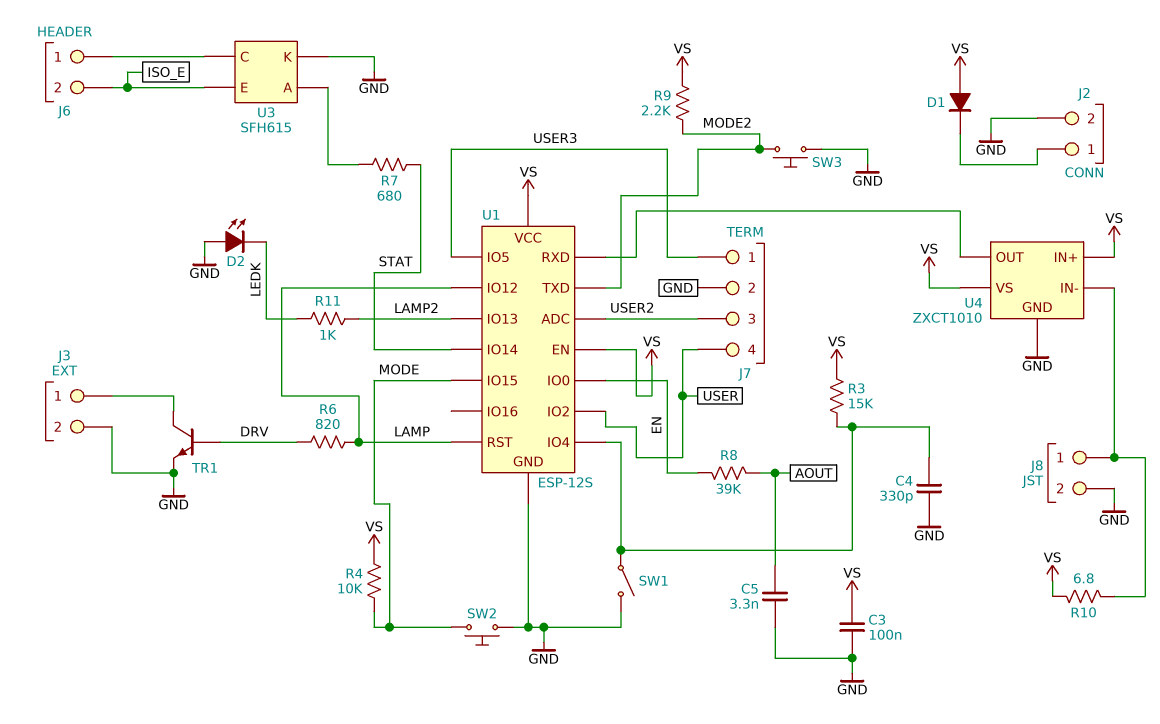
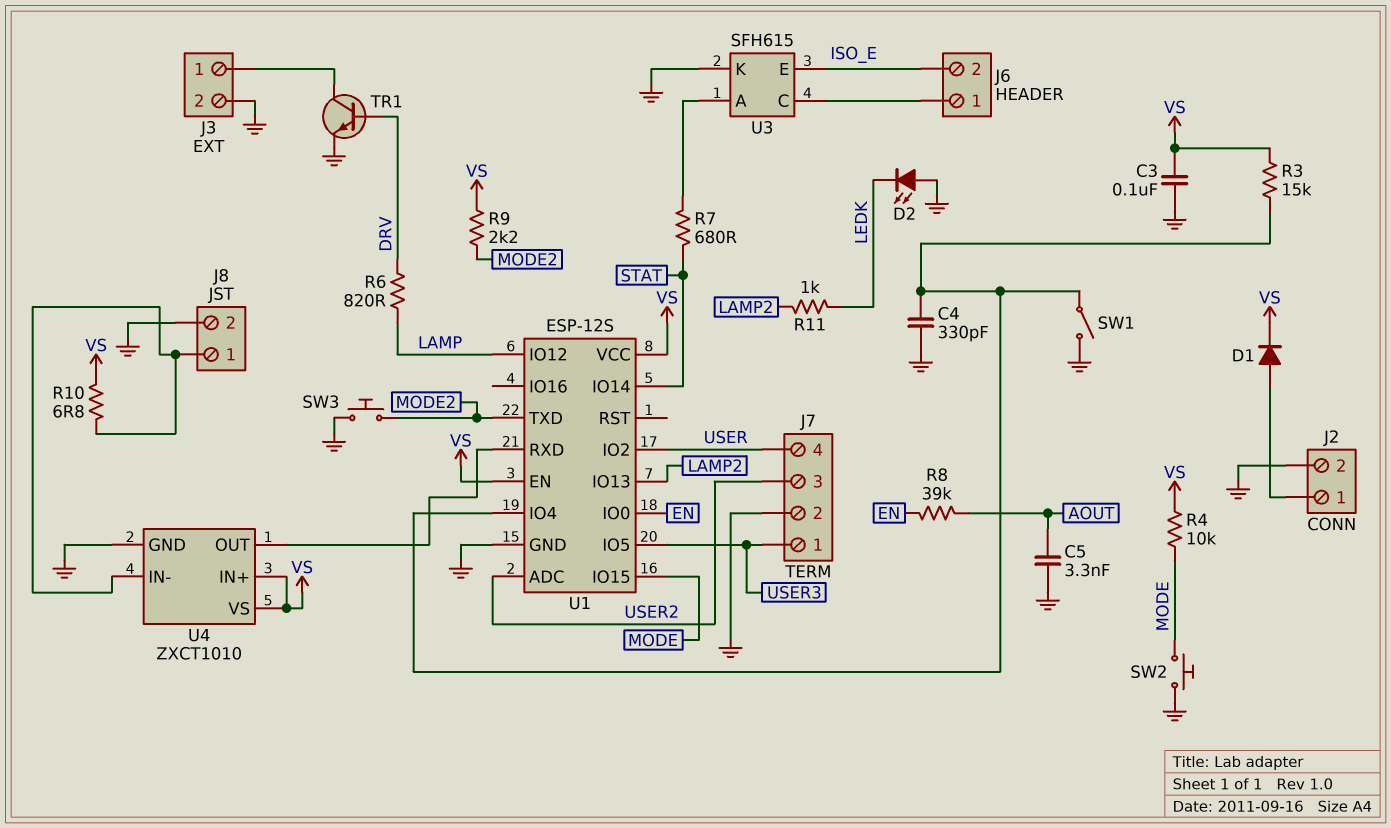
D1: diode (A VS, K J2/1) -> diode (A J2/1, K VS)
U1 pin RST: LAMP -> none

